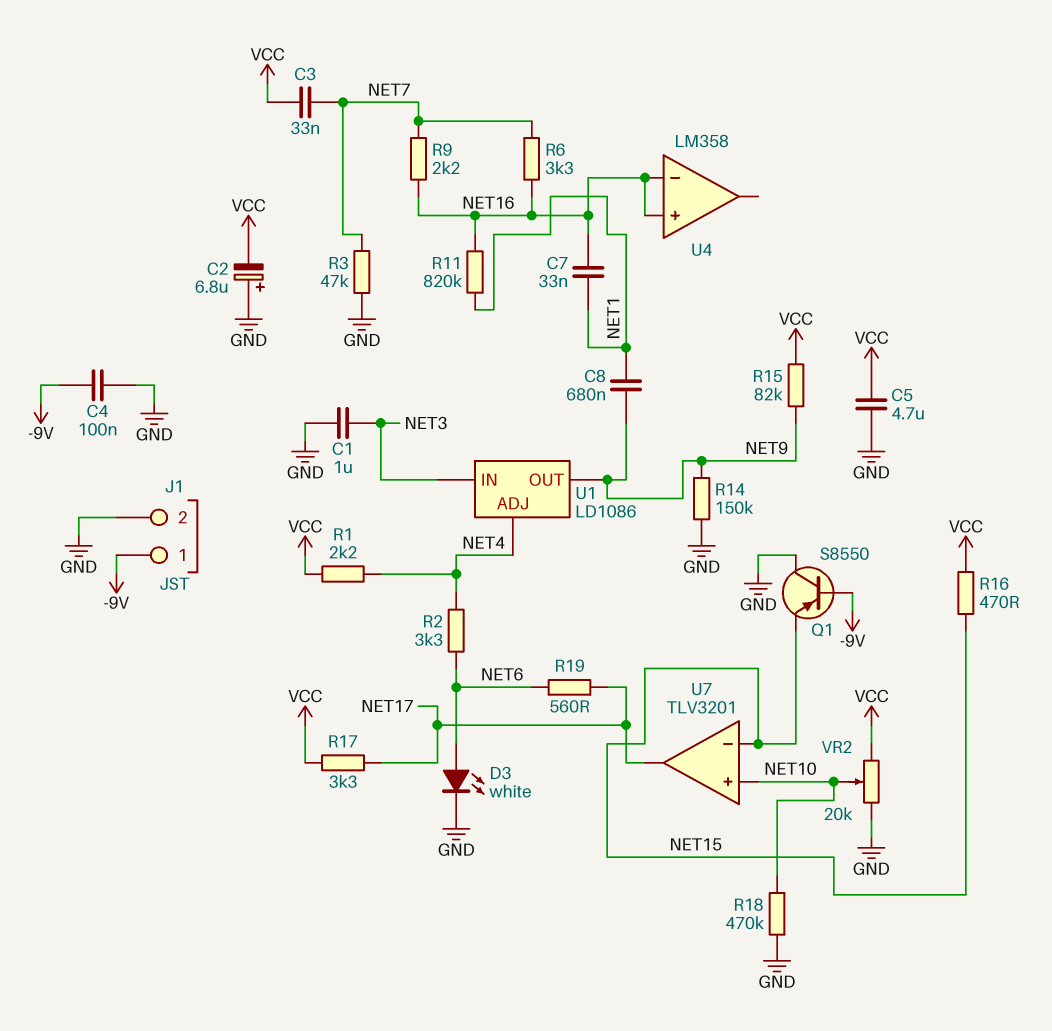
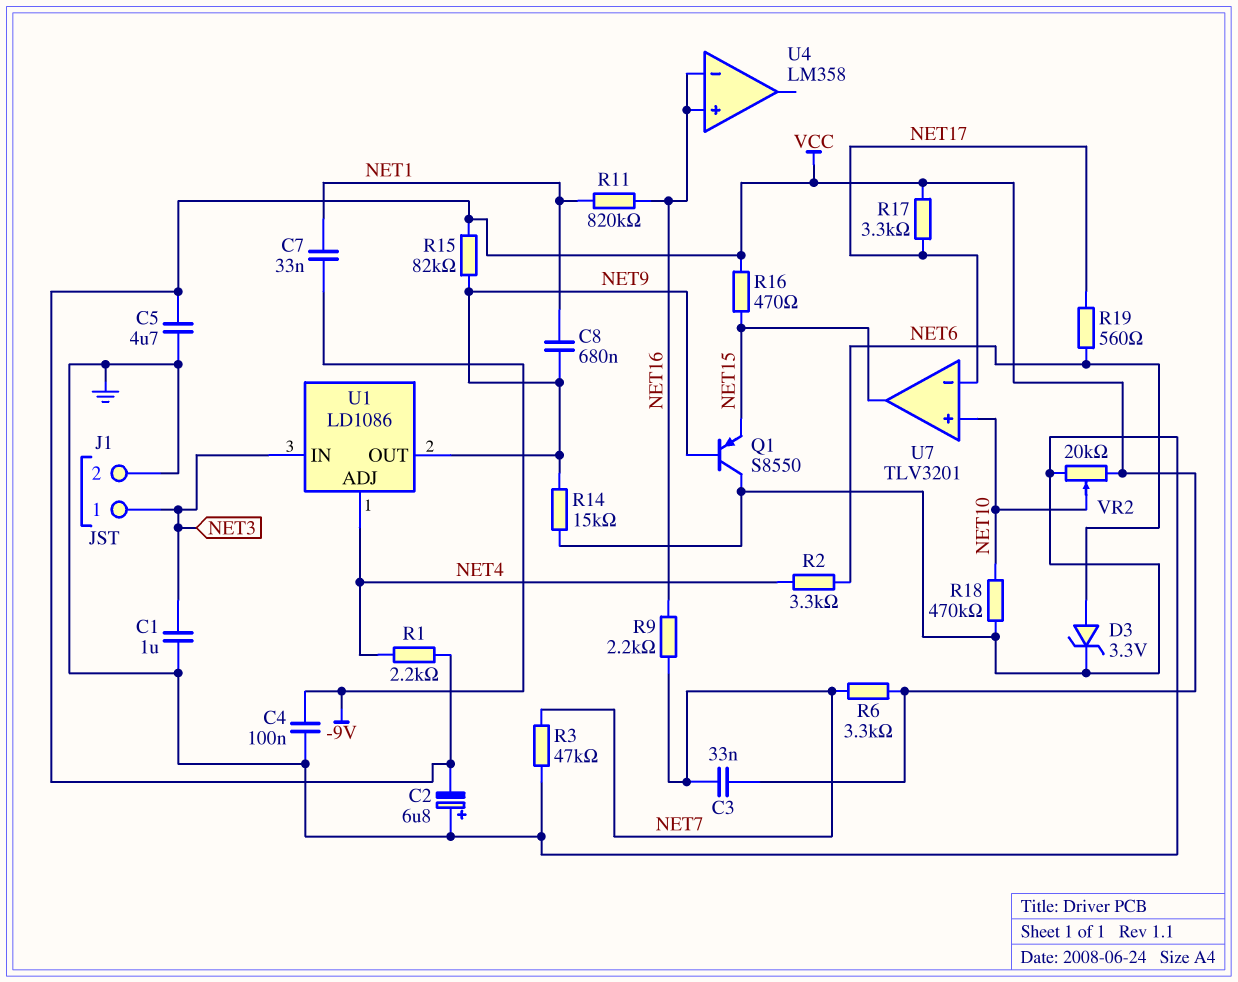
C7: 33nF (NET1, NET16) -> 33nF (-9V, NET1)
D3: LED white (A NET6, K GND) -> zener 3.3V (A NET6, K GND)
J1 pin 1: -9V -> NET3
Q1: PNP S8550 (B -9V, C GND, E NET15) -> PNP S8550 (B NET9, C GND, E NET15)
R6: 3.3k (NET7, NET16) -> 3.3k (NET7, VCC)
R14: 150k (GND, NET9) -> 15k (GND, NET9)
U7 pin in-: NET15 -> NET17
U7 pin out: NET17 -> NET15

